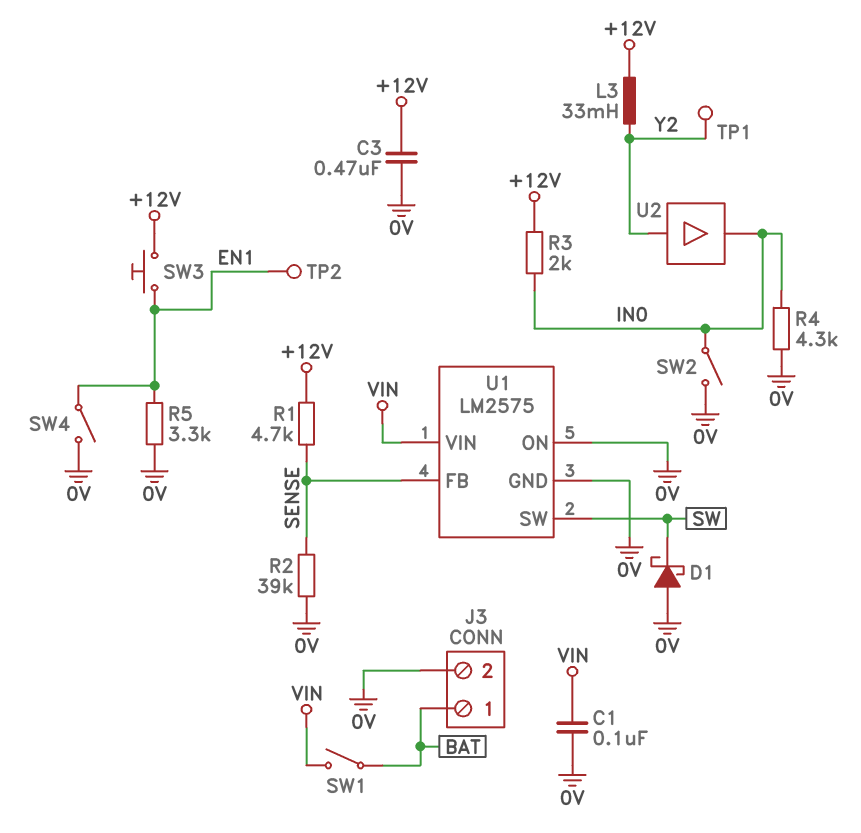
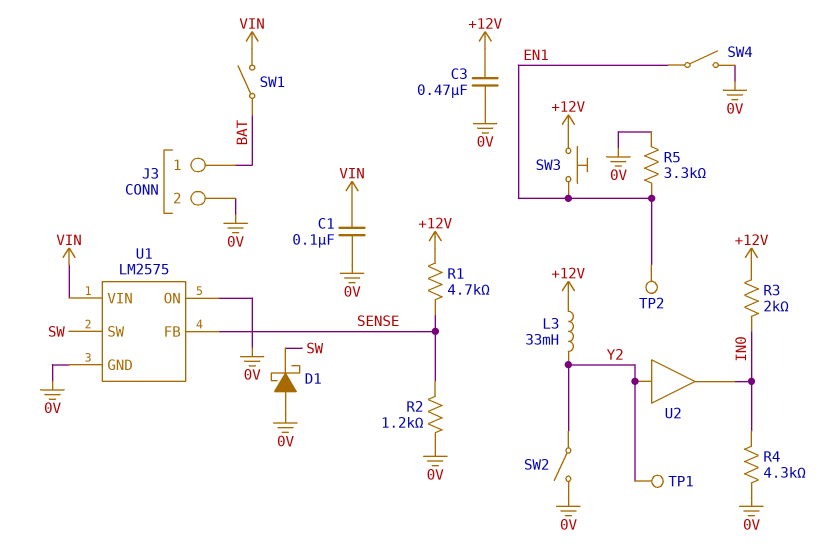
R2: 39k (0V, SENSE) -> 1.2k (0V, SENSE)
SW2: switch (0V, IN0) -> switch (0V, Y2)

